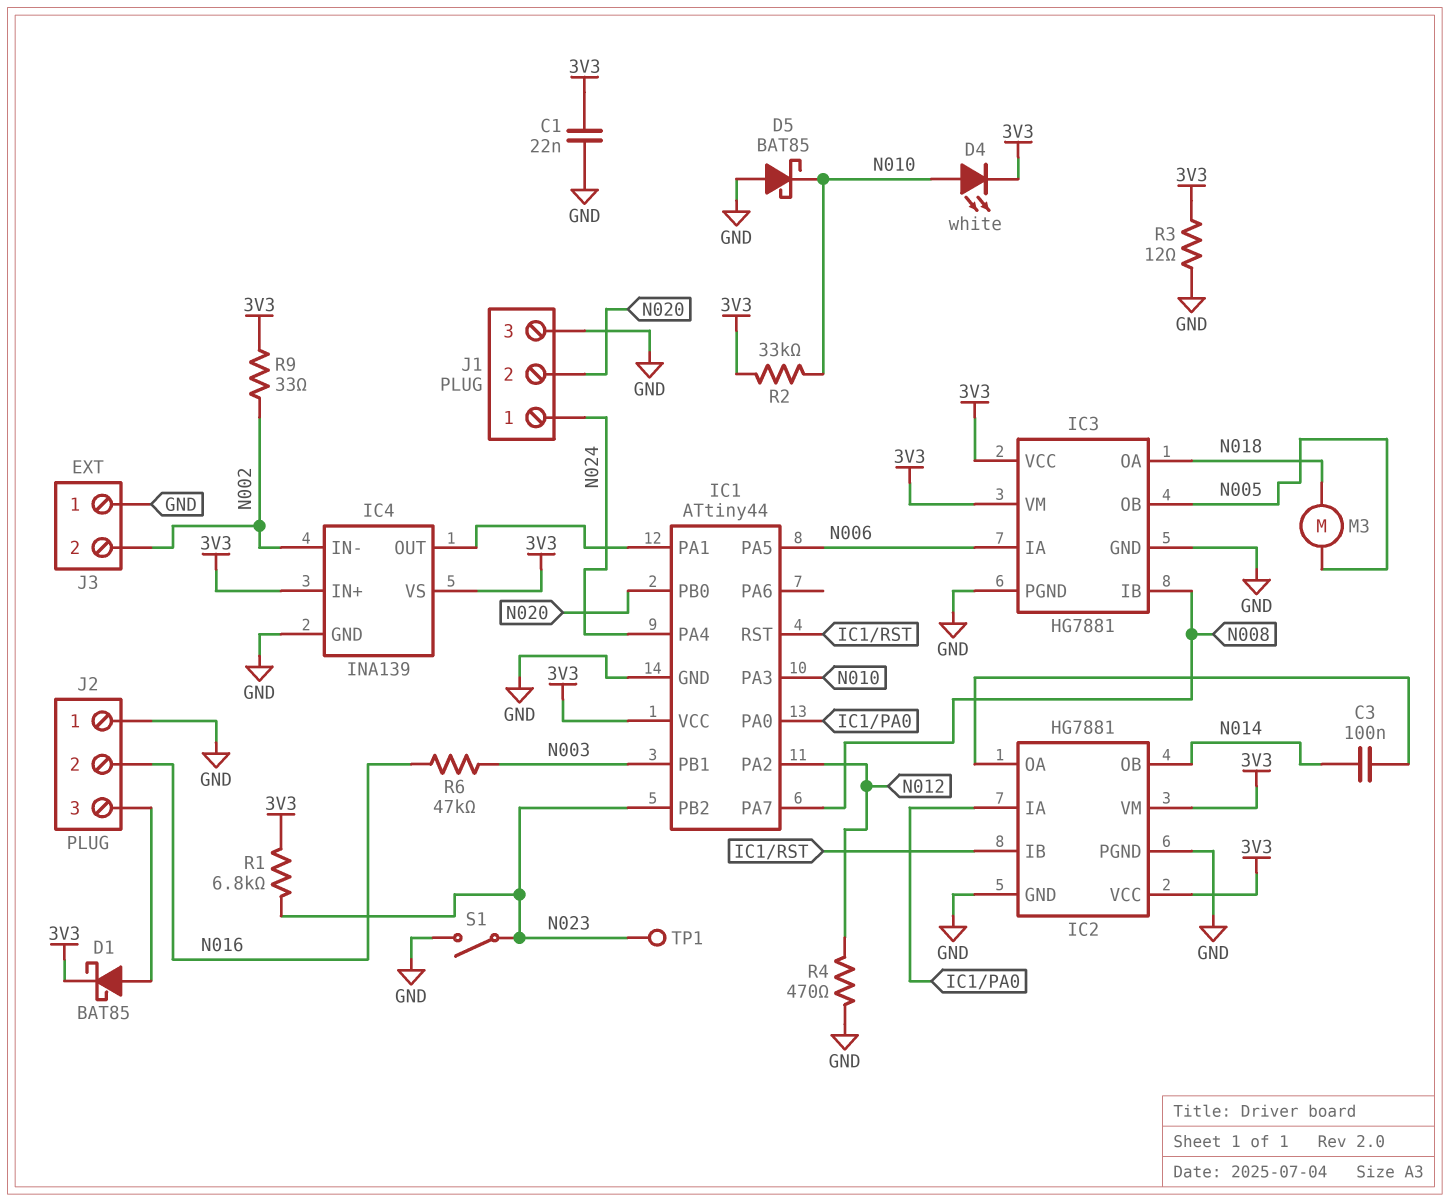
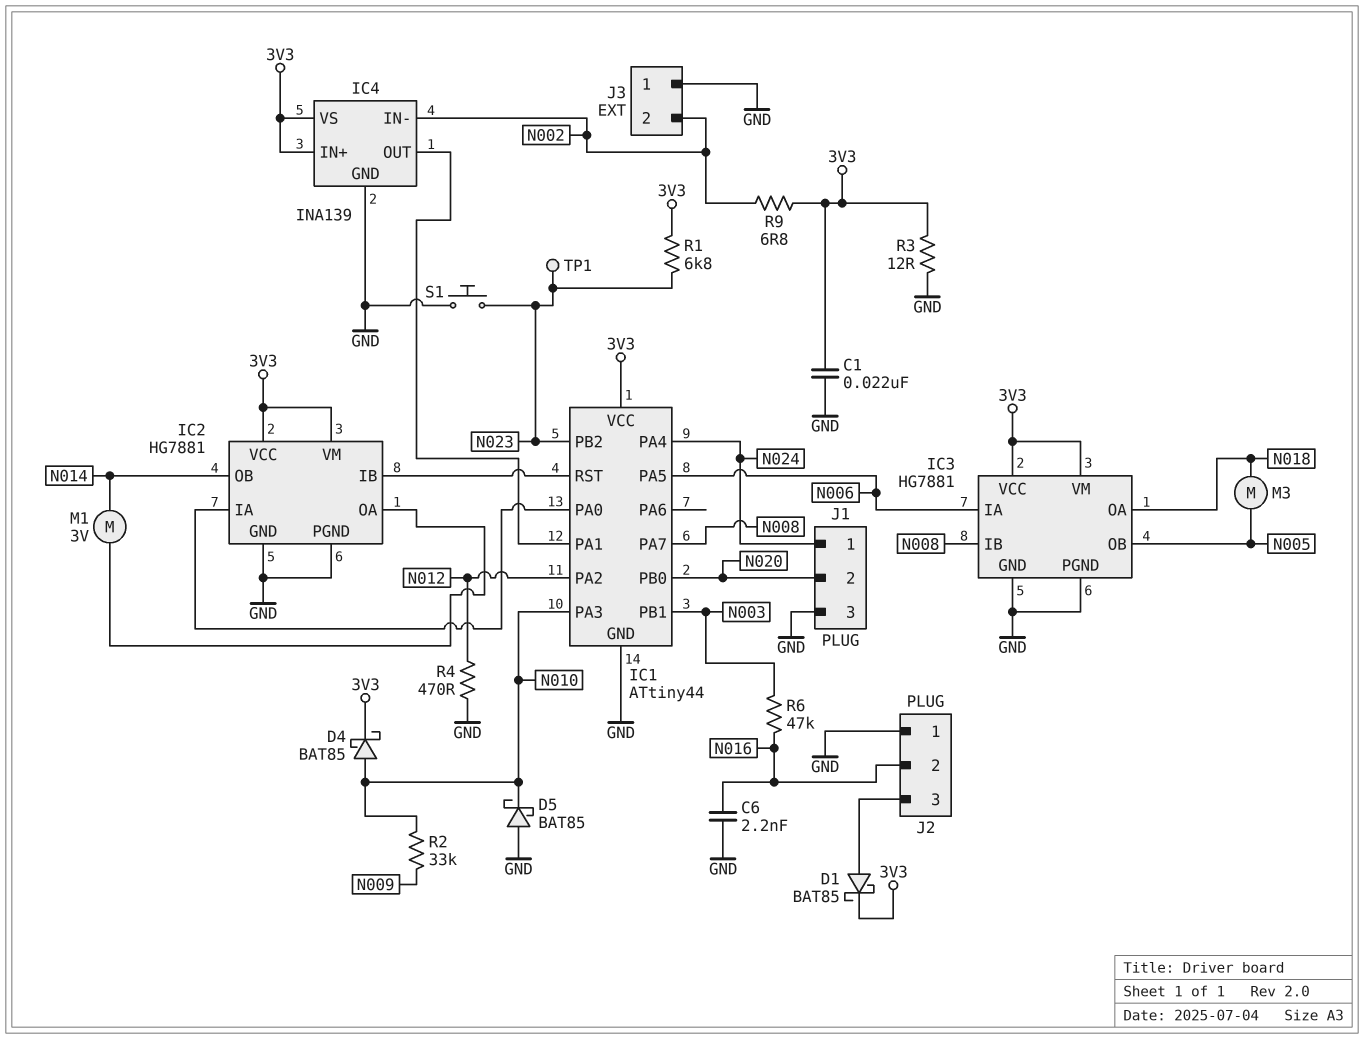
C3: 100nF (IC2/OA, N014) -> none
C6: none -> 2.2nF (GND, N016)
D4: LED white (A N010, K 3V3) -> schottky BAT85 (A N010, K 3V3)
M1: none -> motor 3V (IC2/OA, N014)
R2: 33k (3V3, N010) -> 33k (N009, N010)
R9: 33 (3V3, N002) -> 6.8 (3V3, N002)
S1: switch (GND, N023) -> button (GND, N023)

